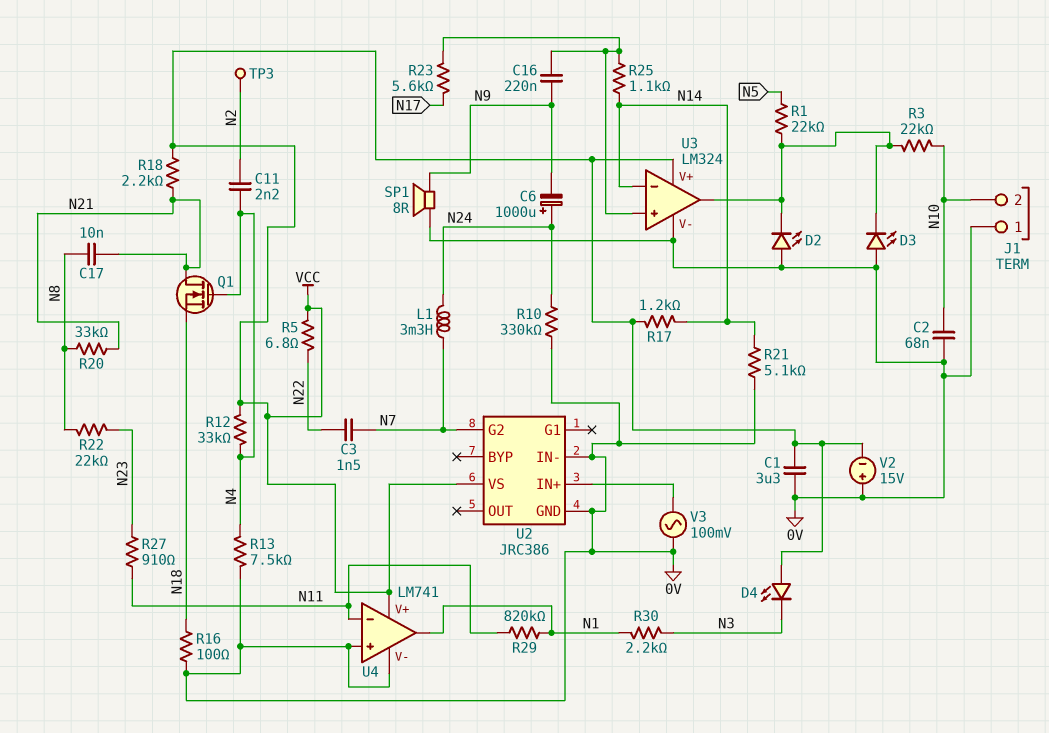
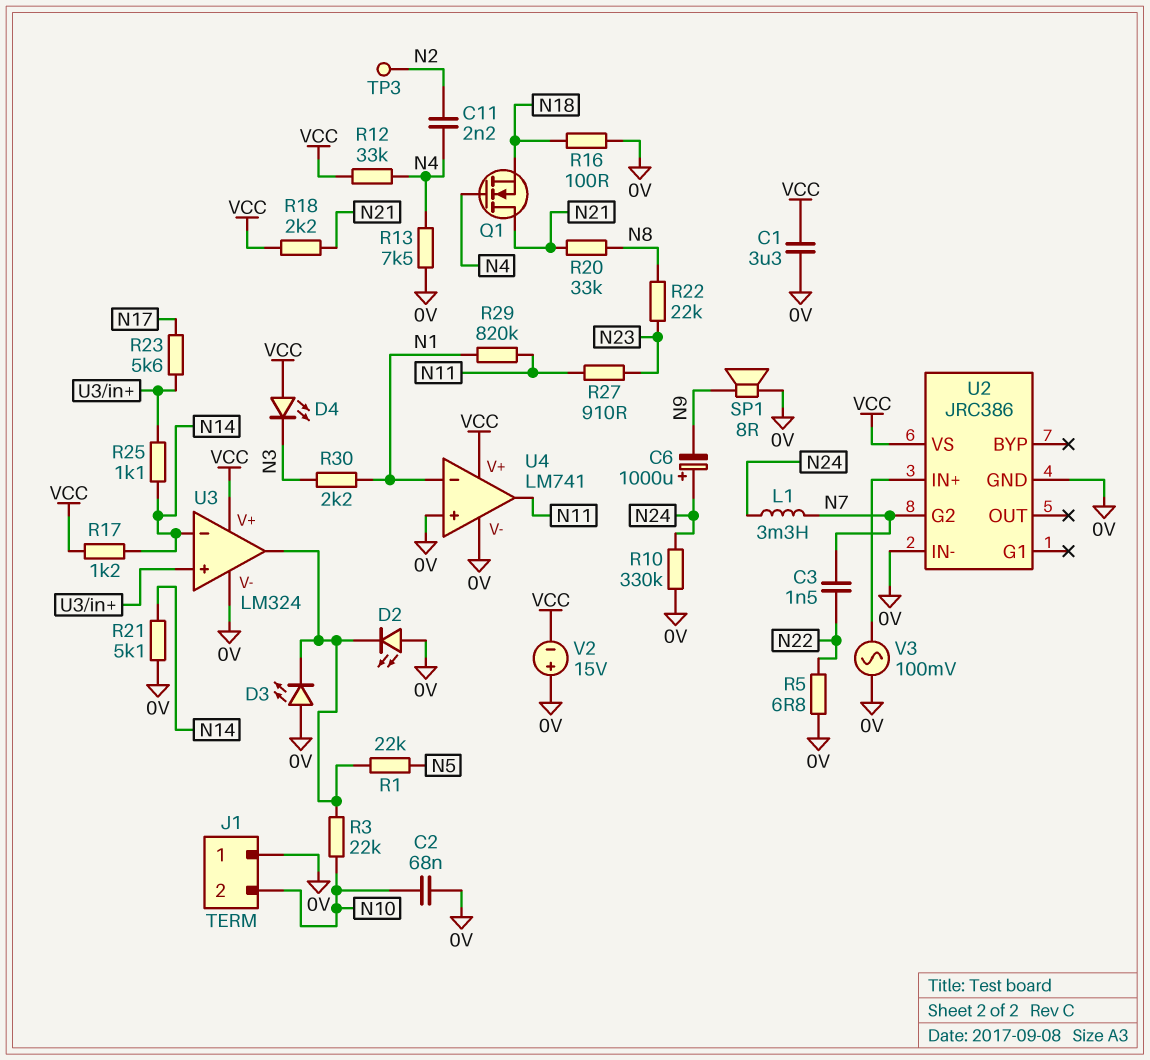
C16: 220nF (N9, U3/in+) -> none
C17: 10nF (N8, N21) -> none
R5: 6.8 (N22, VCC) -> 6.8 (0V, N22)
U4 pin in-: N11 -> N1
U4 pin out: N1 -> N11

